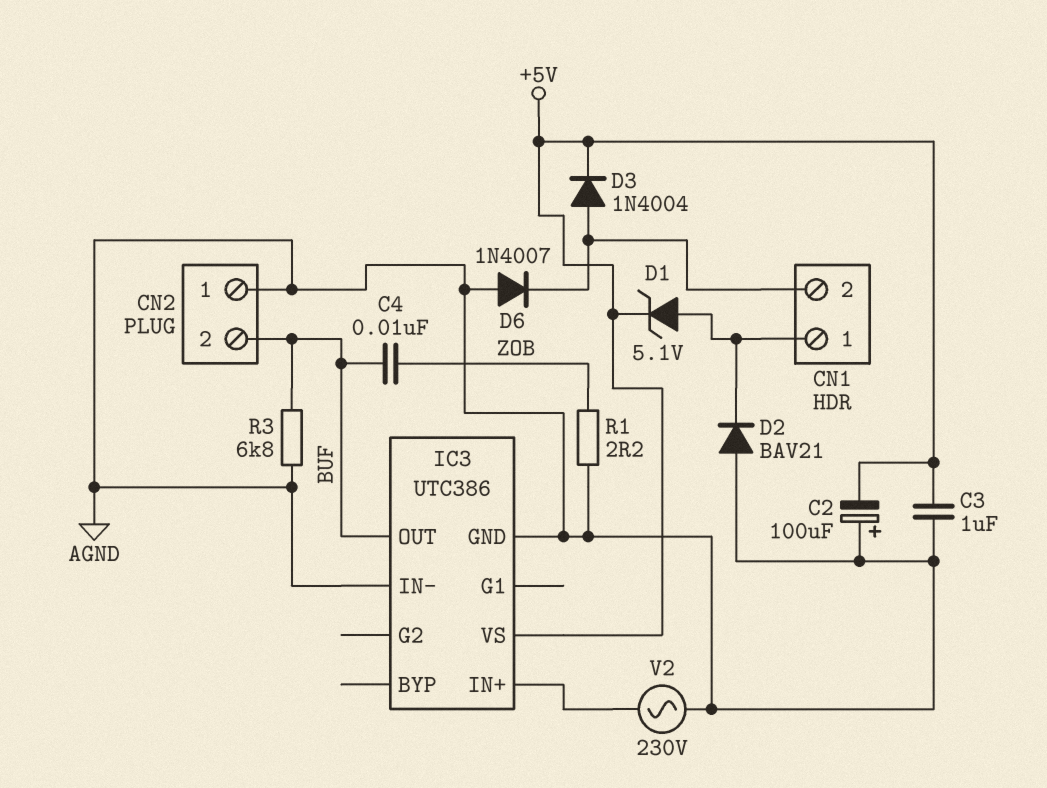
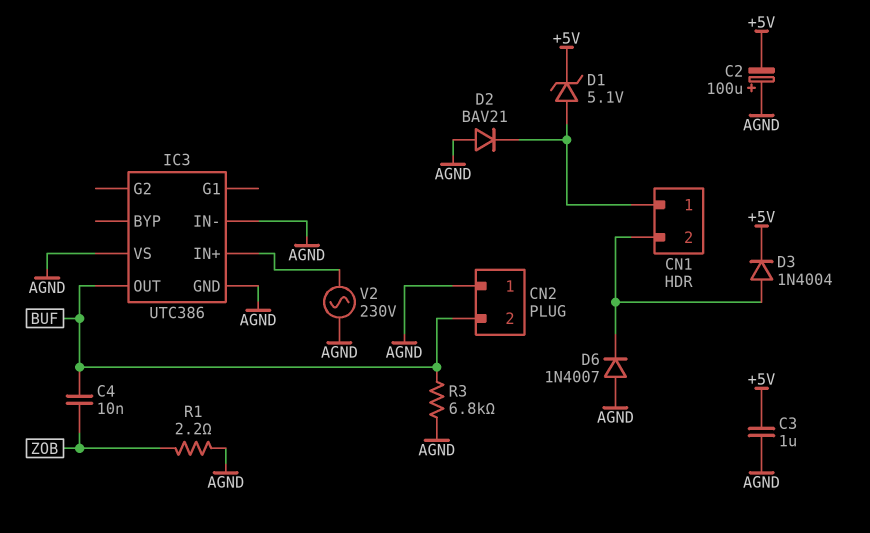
IC3 pin VS: +5V -> AGND

